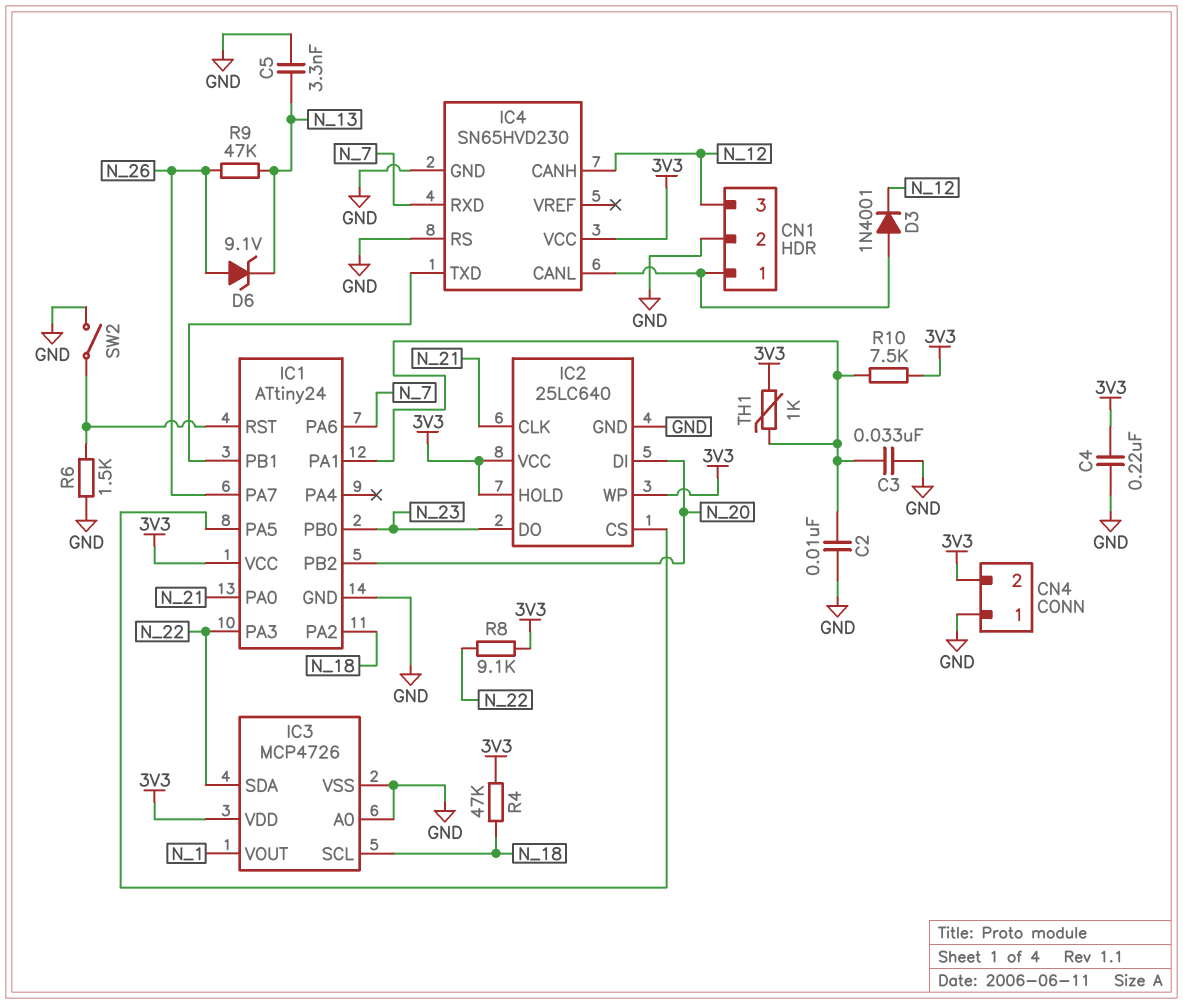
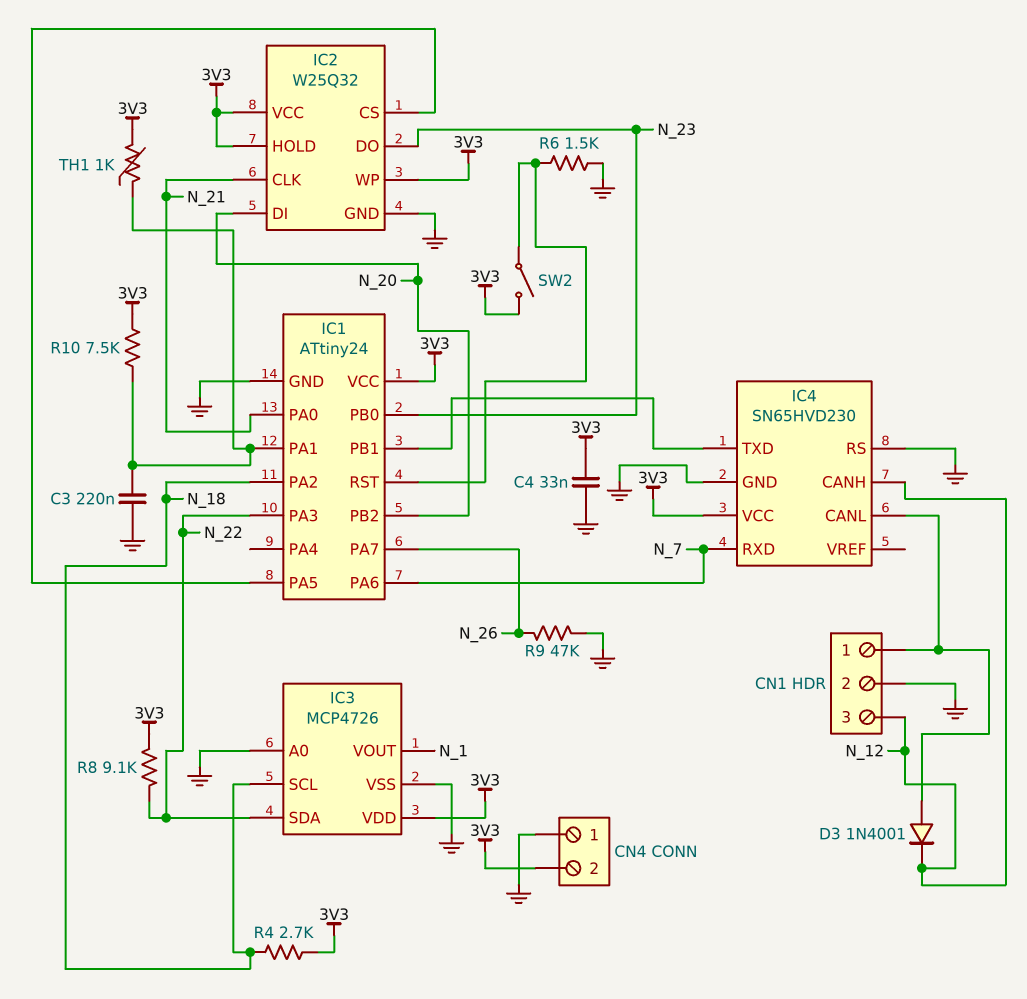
C2: 10nF (GND, IC1/PA1) -> none
C3: 33nF (GND, IC1/PA1) -> 220nF (GND, IC1/PA1)
C4: 220nF (3V3, GND) -> 33nF (3V3, GND)
C5: 3.3nF (GND, N_13) -> none
D6: zener 9.1V (A N_26, K N_13) -> none
IC2: 25LC640 -> W25Q32
R4: 47k (3V3, N_18) -> 2.7k (3V3, N_18)
R9: 47k (N_13, N_26) -> 47k (GND, N_26)
SW2: switch (GND, IC1/RST) -> switch (3V3, IC1/RST)

